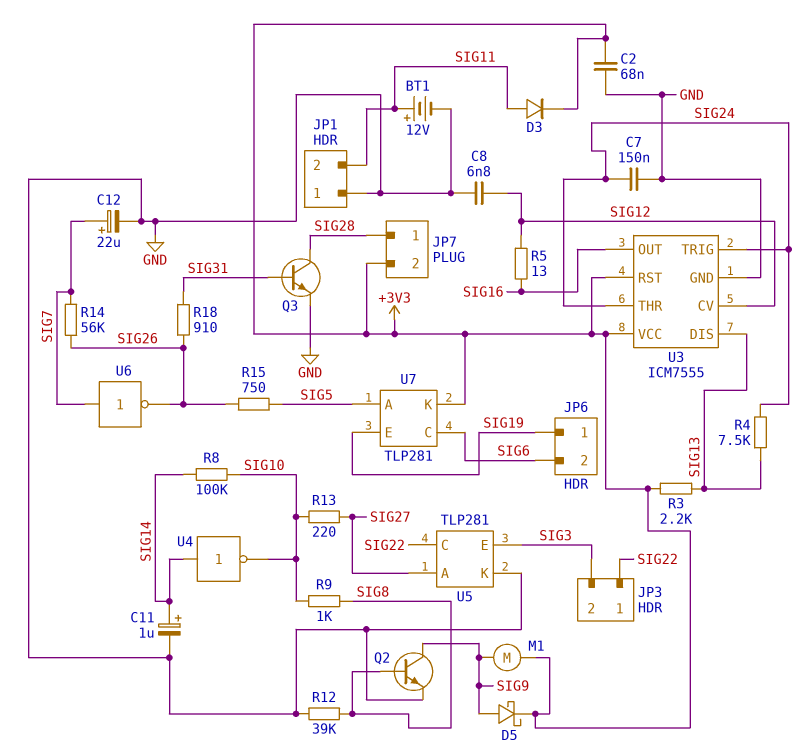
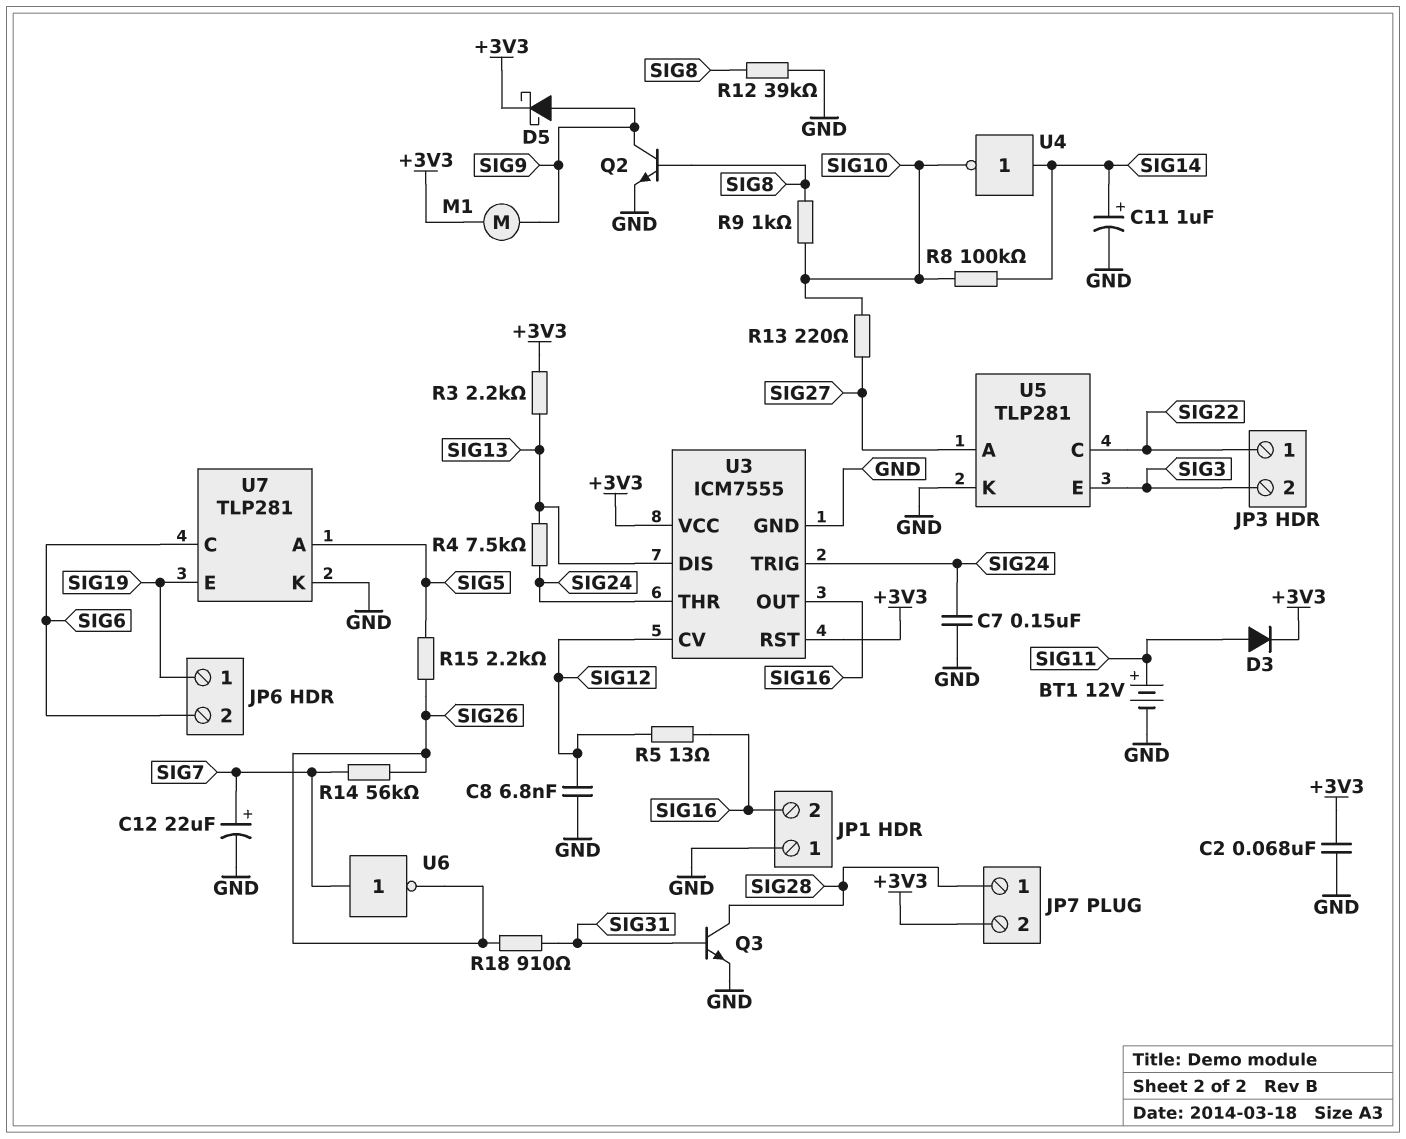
JP1 pin 2: SIG11 -> SIG16
R15: 750 (SIG5, SIG26) -> 2.2k (SIG5, SIG26)
U7 pin K: +3V3 -> GND

